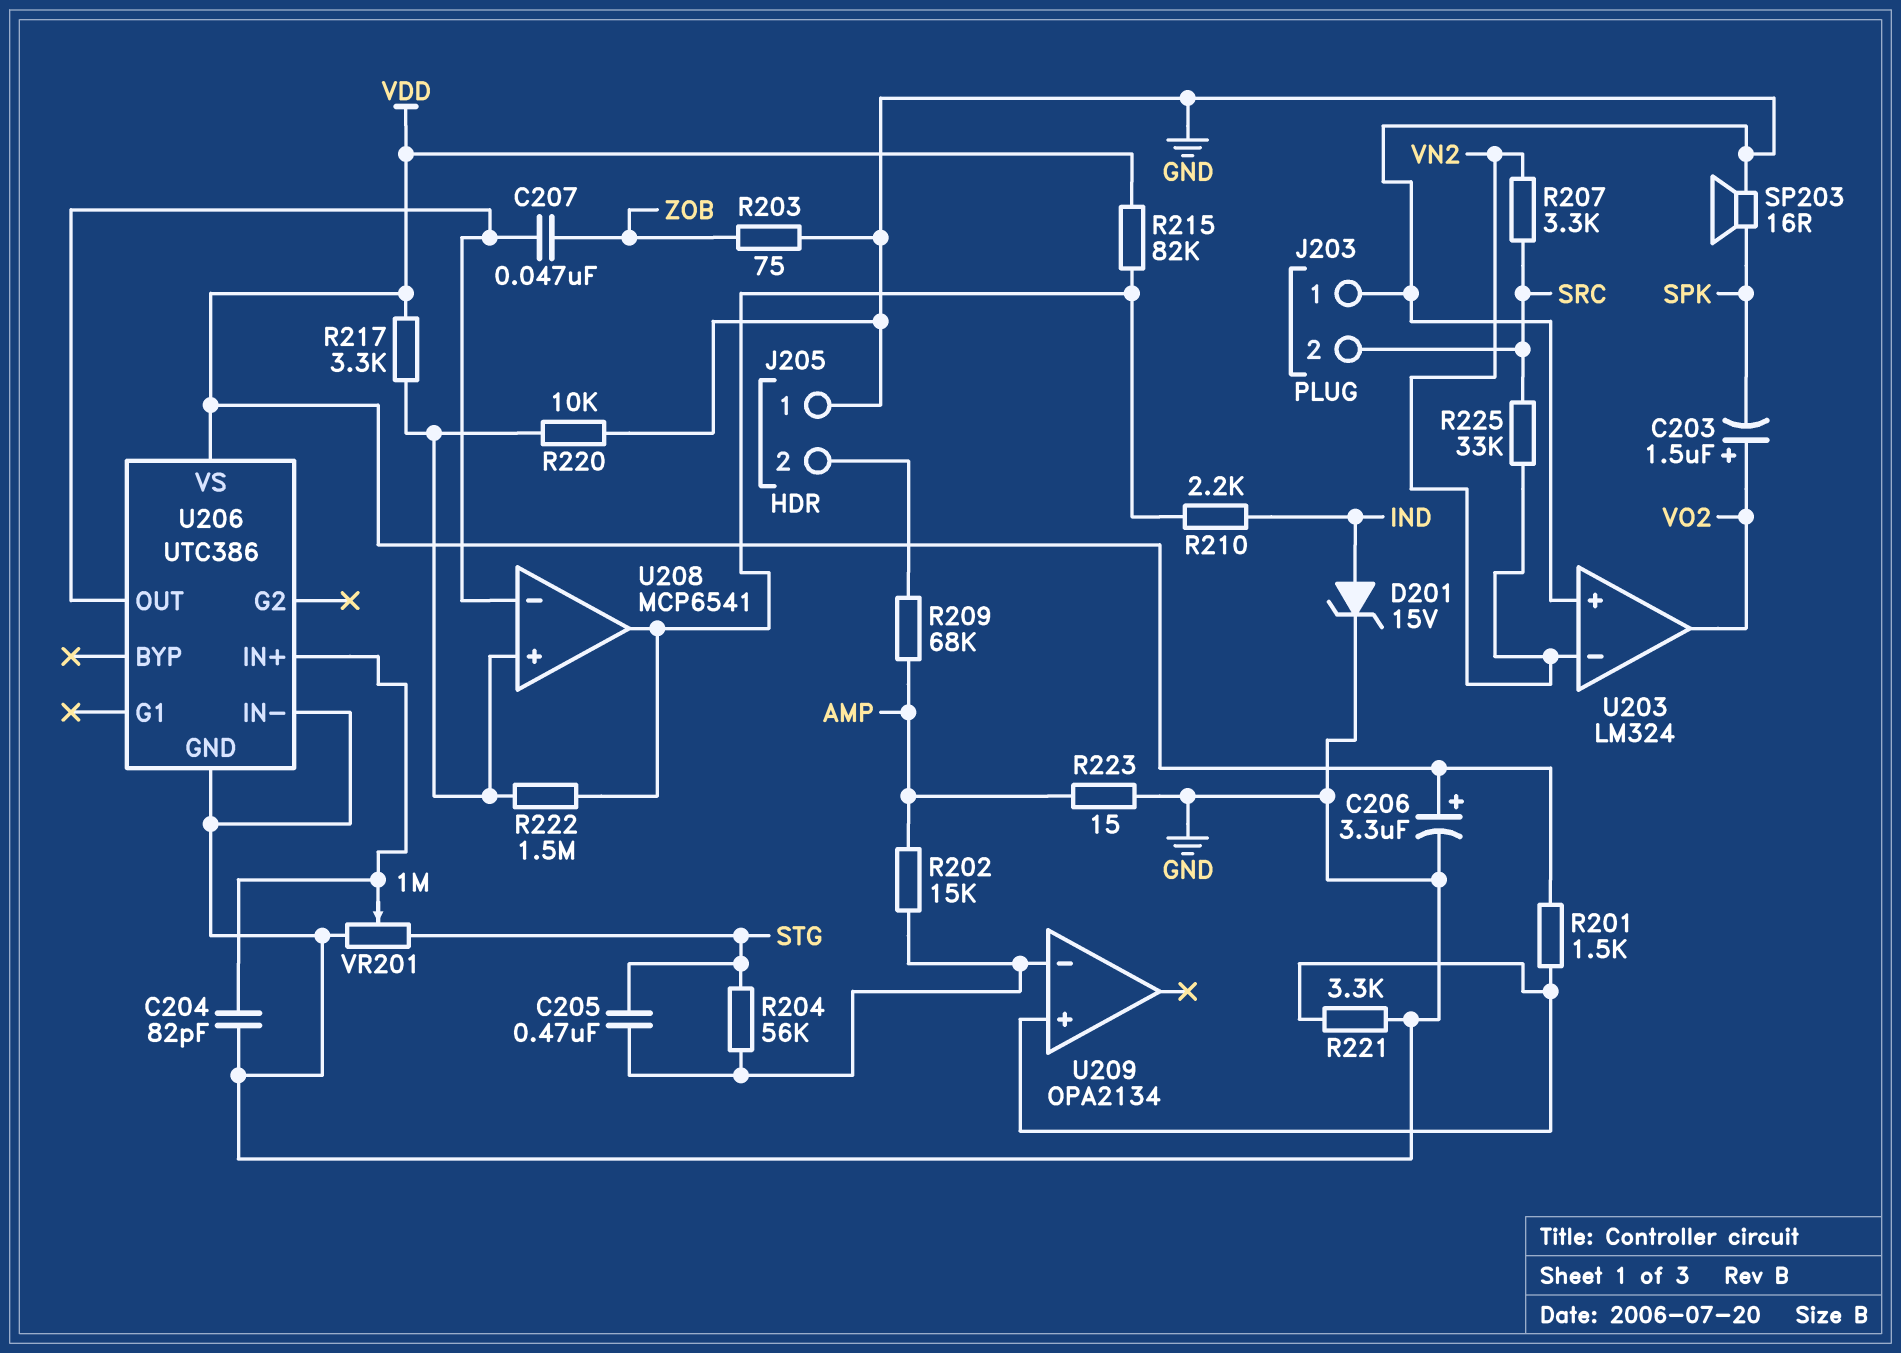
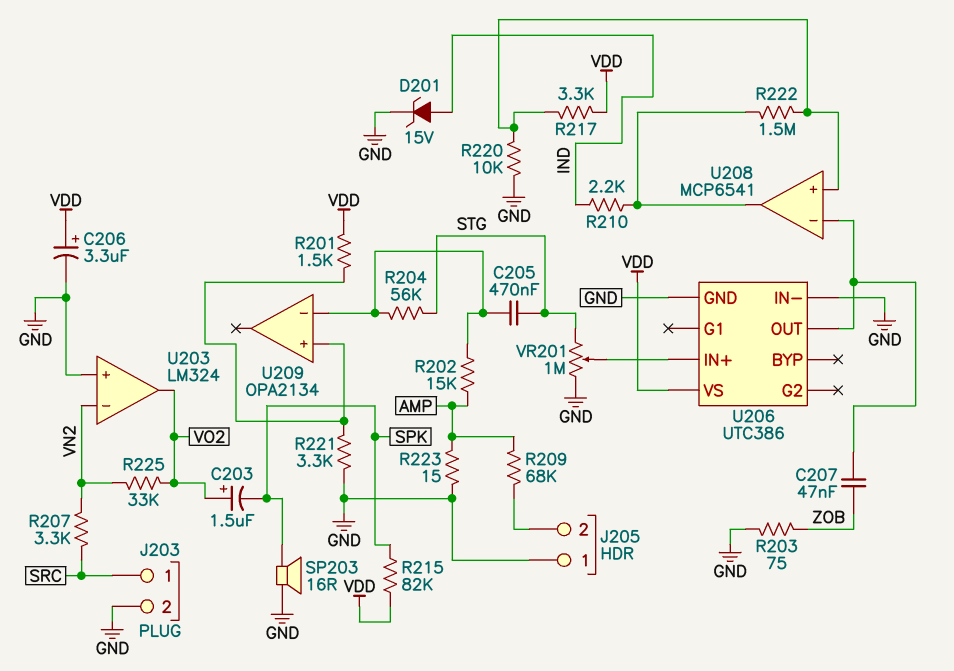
C204: 82pF (GND, U206/IN+) -> none
J203 pin 1: GND -> SRC
J203 pin 2: SRC -> GND
R215: 82k (U208/out, VDD) -> 82k (SPK, VDD)
R225: 33k (SRC, VN2) -> 33k (VN2, VO2)

